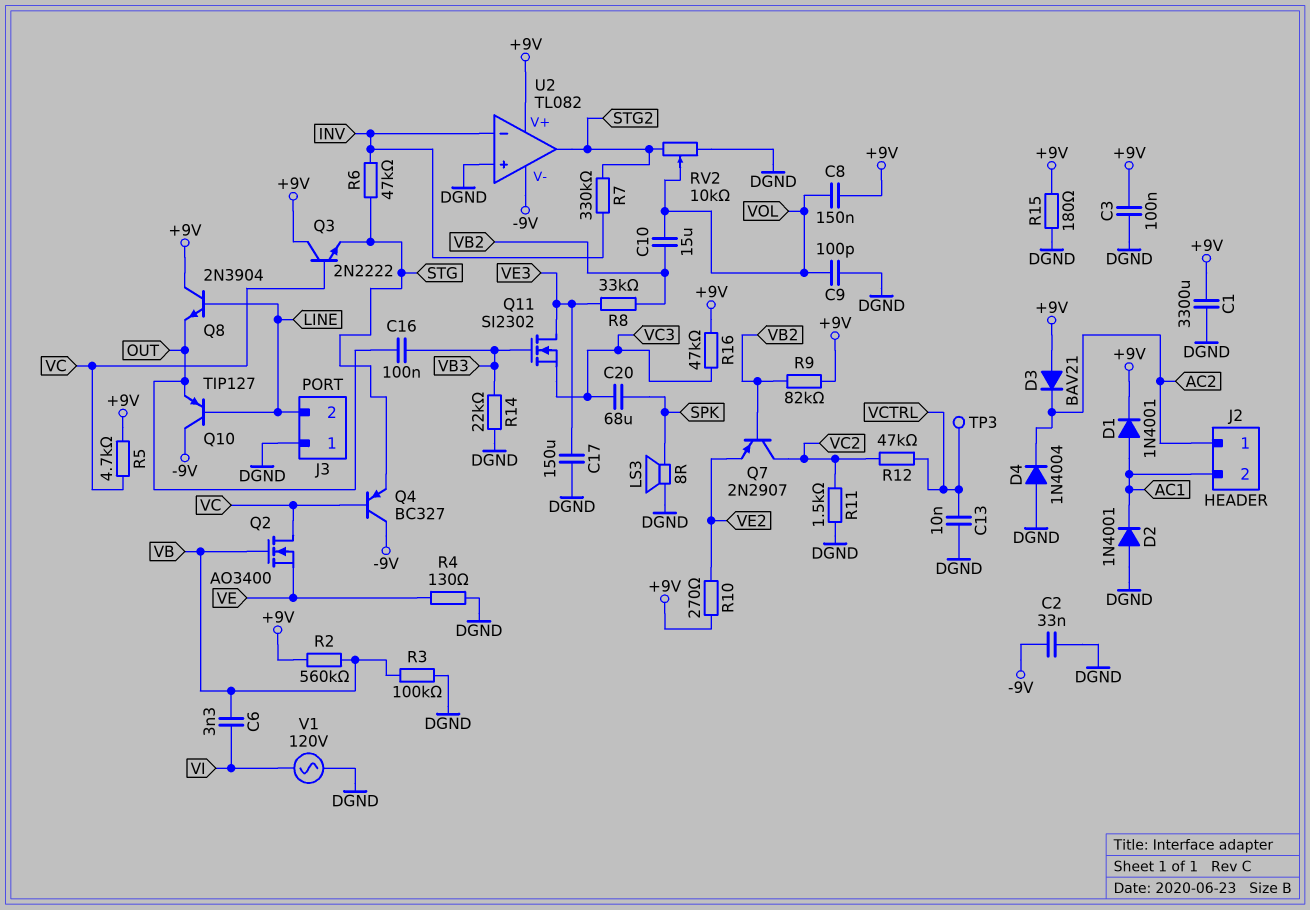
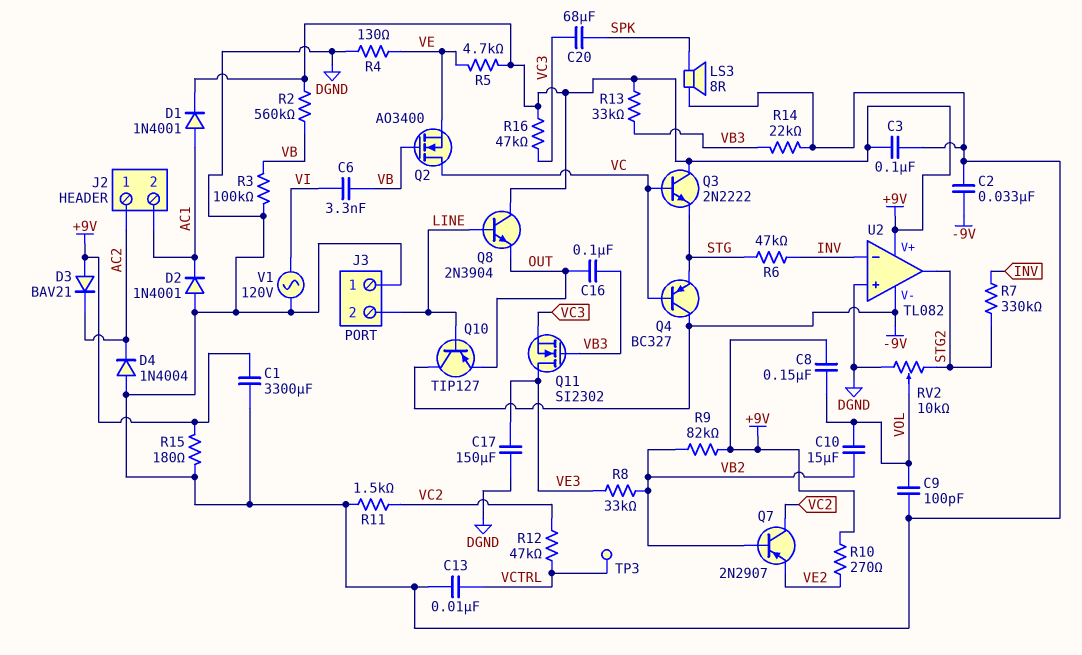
R5: 4.7k (+9V, VC) -> 4.7k (+9V, VE)
R13: none -> 33k (+9V, VB3)

